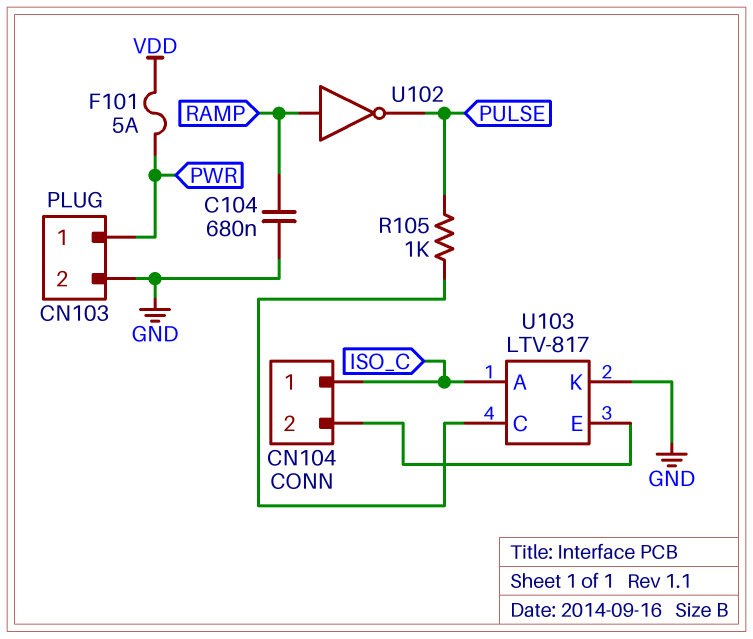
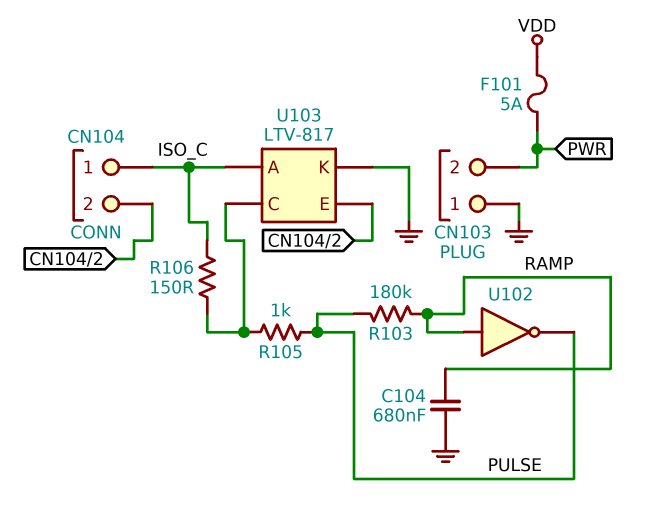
CN103 pin 1: PWR -> GND
CN103 pin 2: GND -> PWR
R103: none -> 180k (PULSE, RAMP)
R106: none -> 150 (ISO_C, U103/C)

